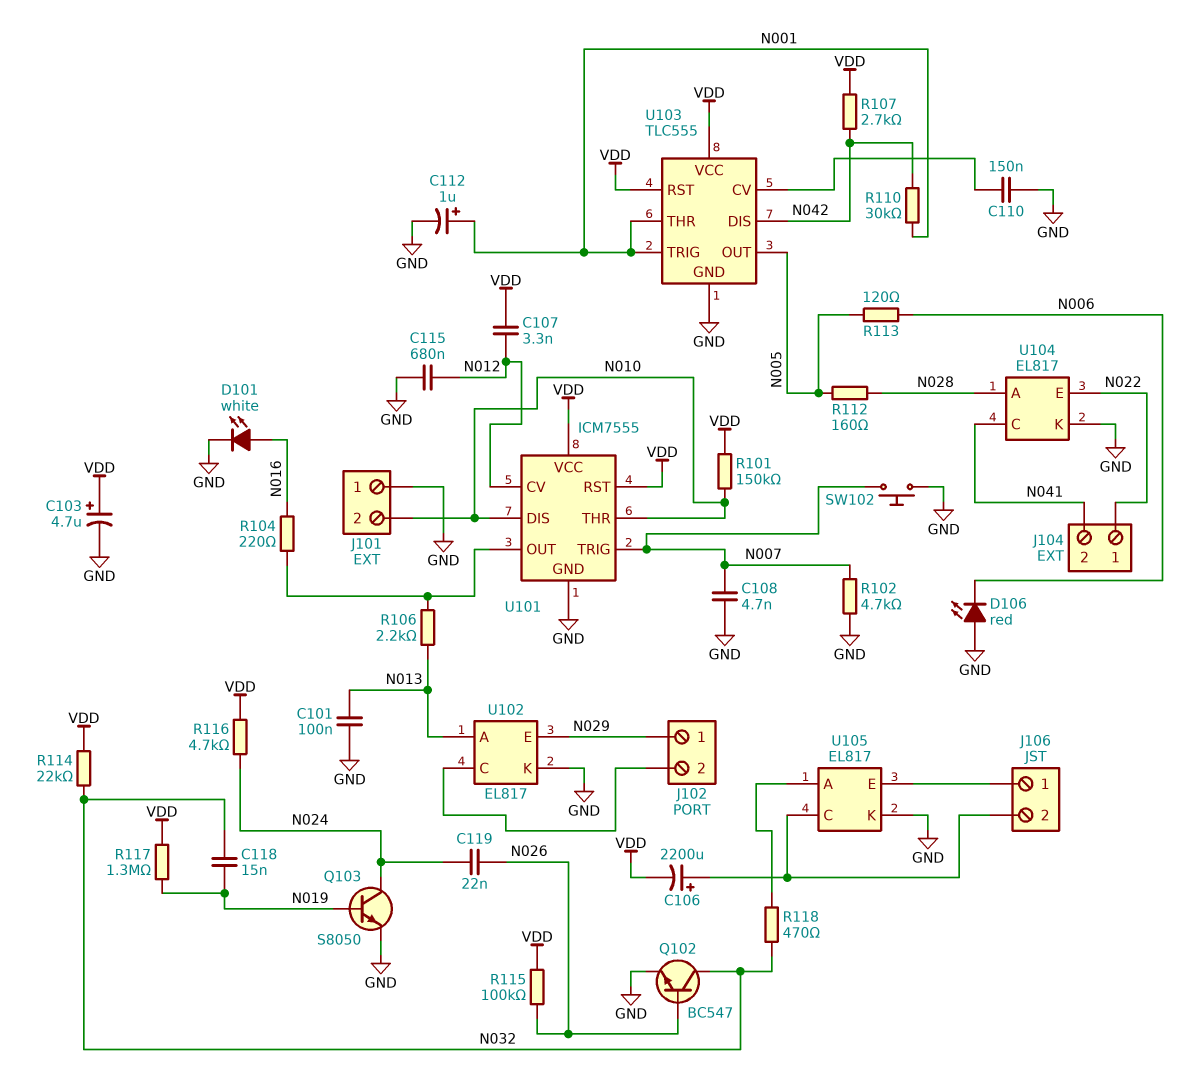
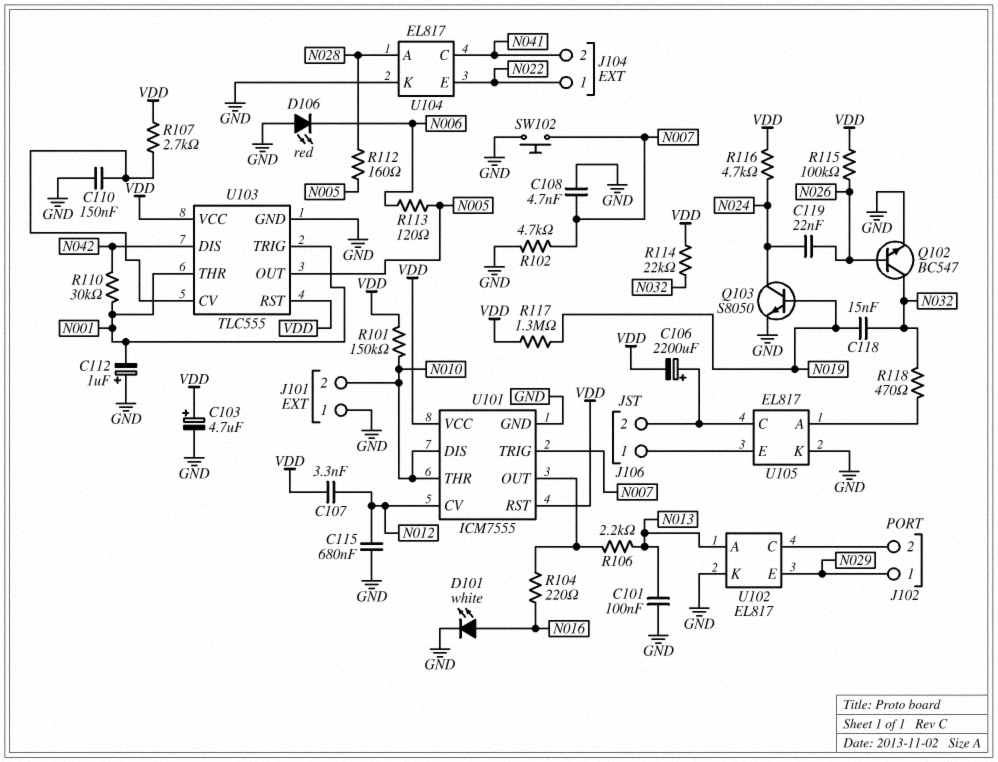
C112: 1uF (plus N001, minus GND) -> 1uF (plus GND, minus N001)
R107: 2.7k (N042, VDD) -> 2.7k (U103/CV, VDD)

